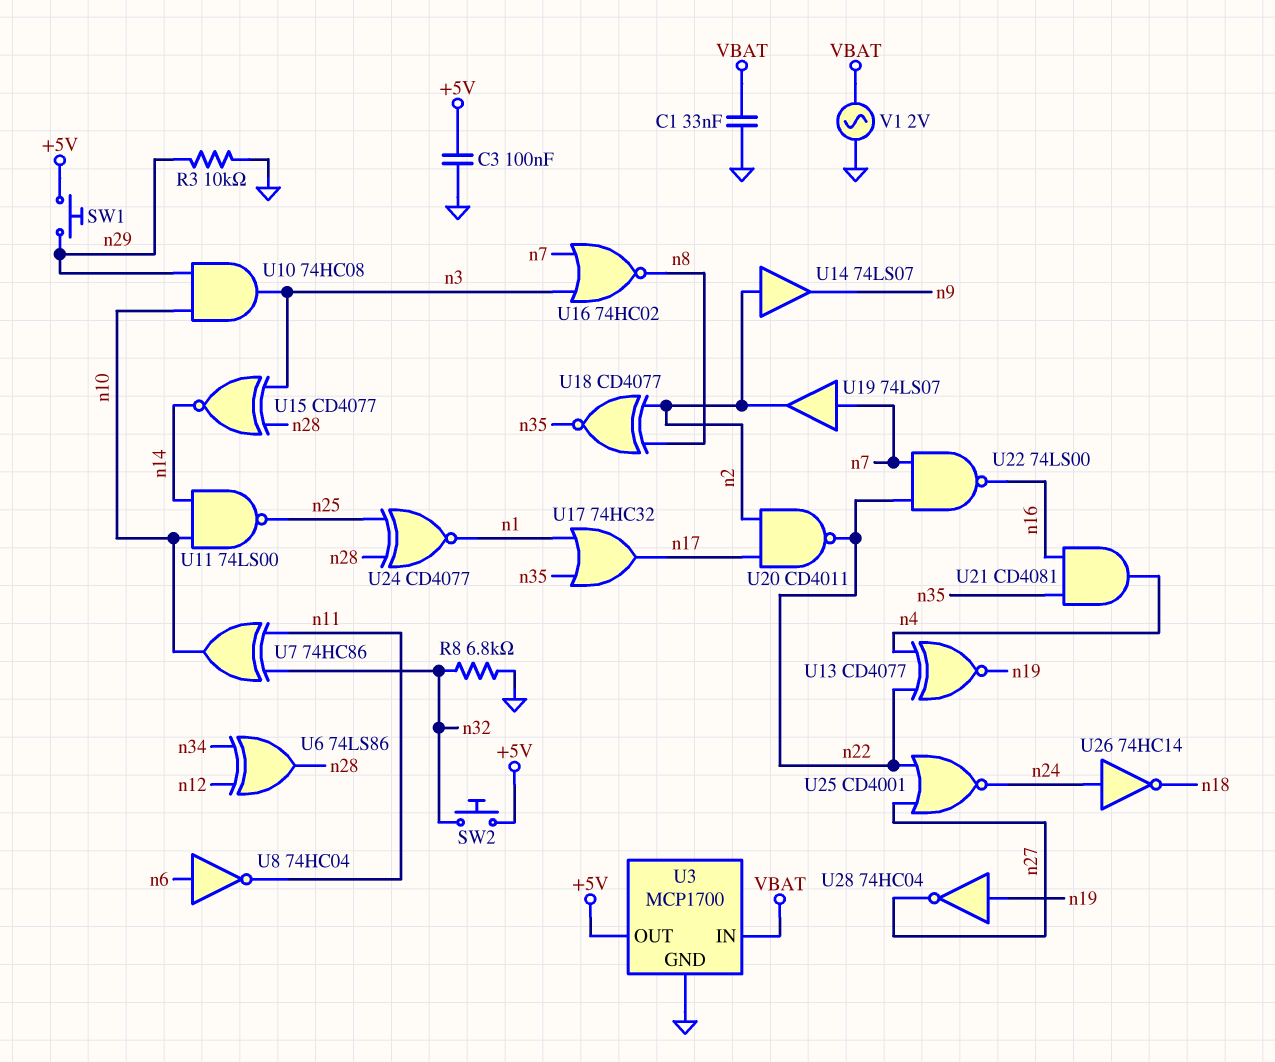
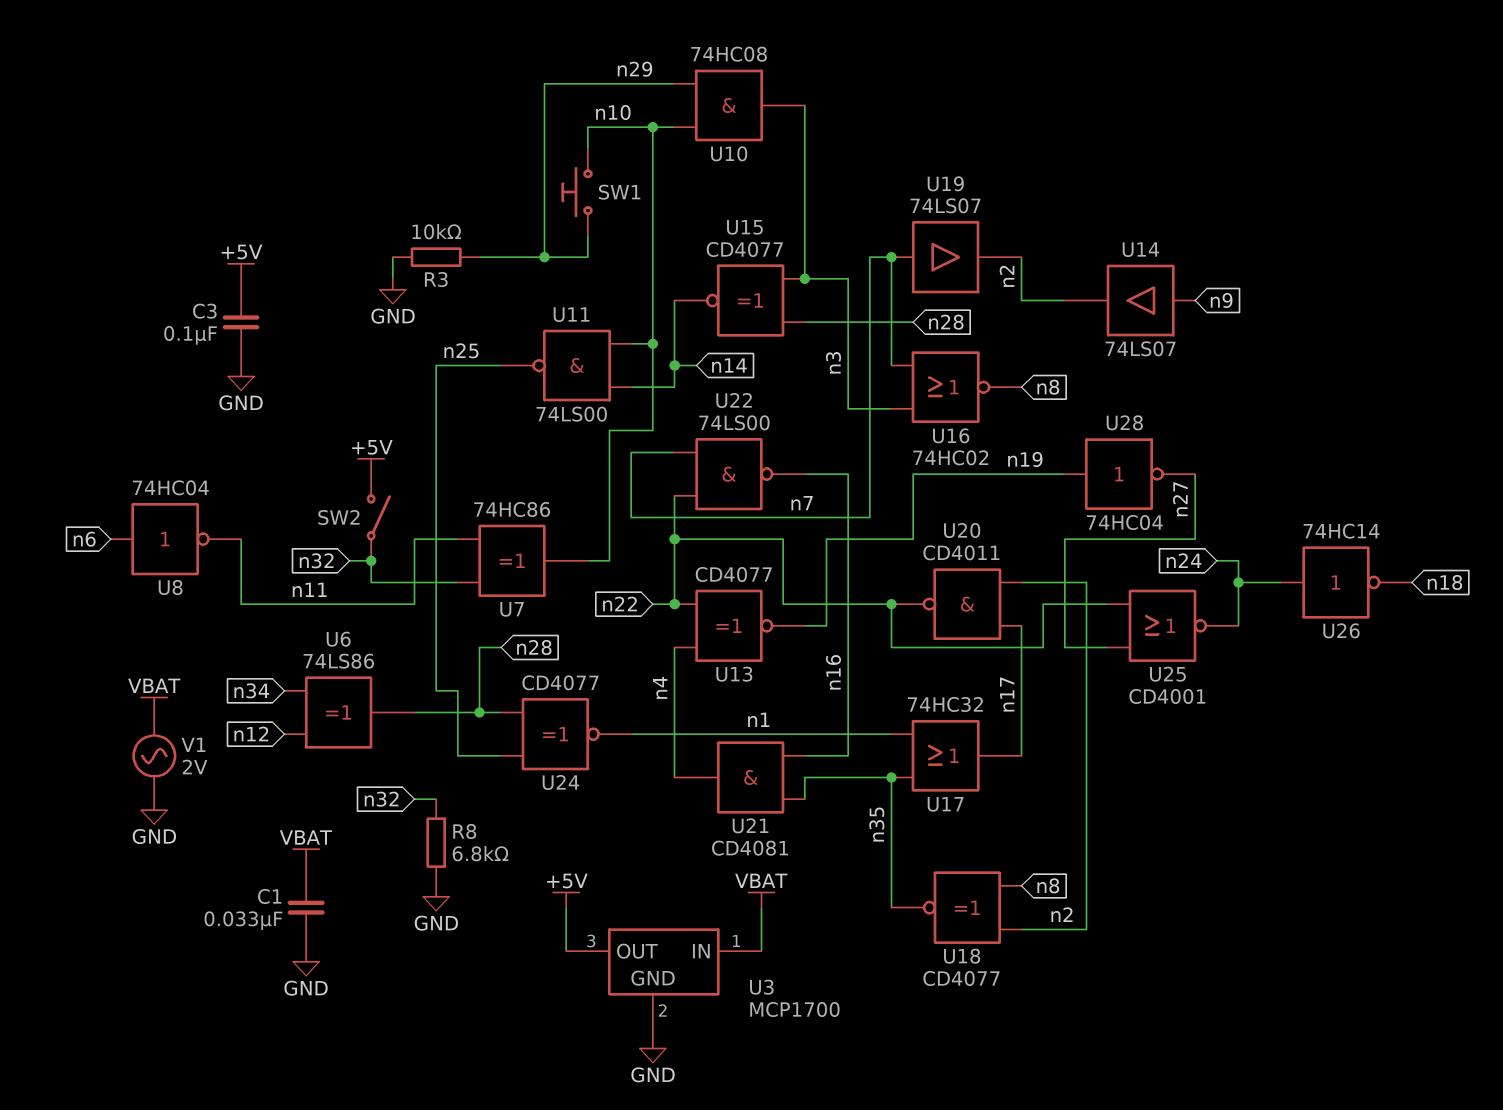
SW1: button (+5V, n29) -> button (n10, n29)
SW2: button (+5V, n32) -> switch (+5V, n32)
U14: buffer 74LS07 (in n2, out n9) -> buffer 74LS07 (in n9, out n2)

